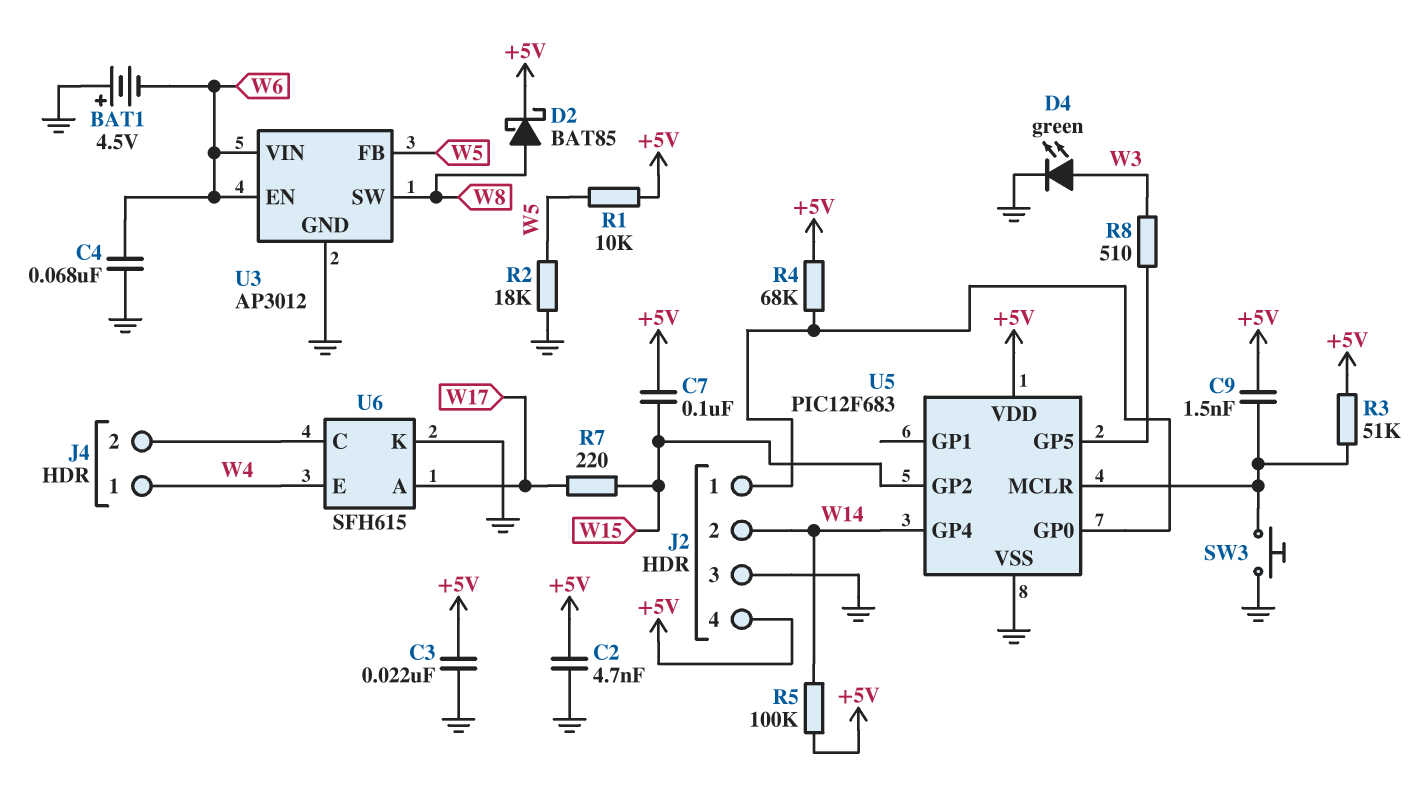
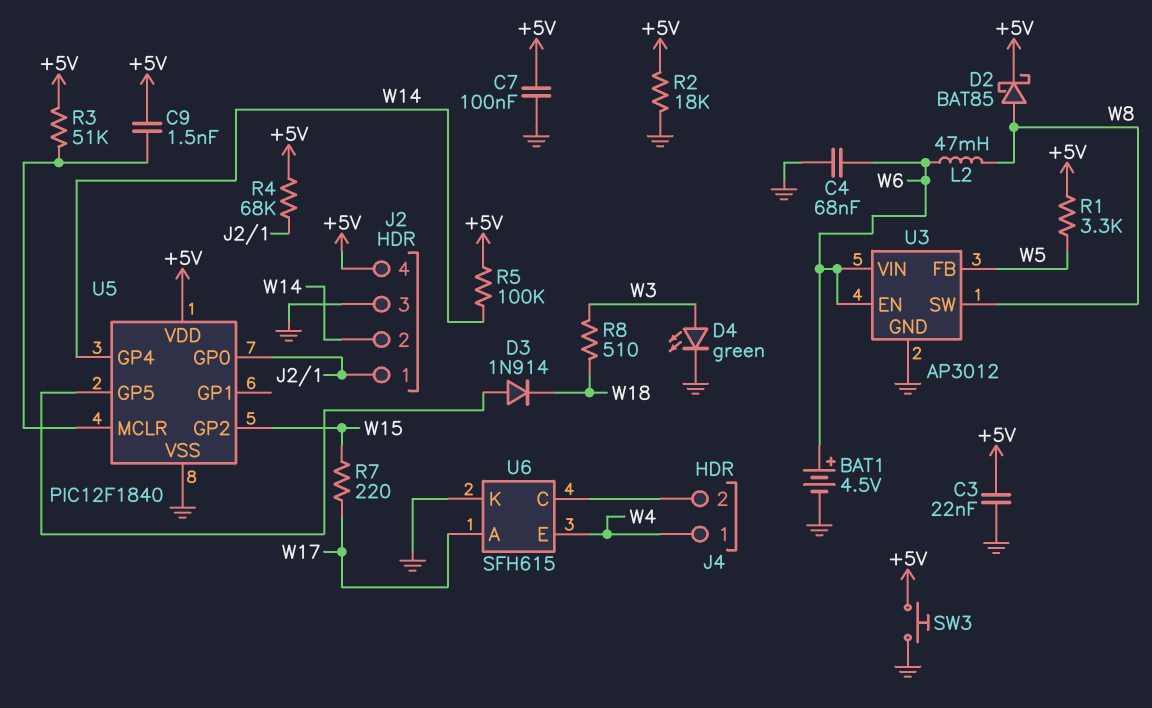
BAT1: 4.5V (plus GND, minus W6) -> 4.5V (plus W6, minus GND)
C2: 4.7nF (+5V, GND) -> none
C7: 100nF (+5V, W15) -> 100nF (+5V, GND)
D3: none -> diode 1N914 (A U5/GP5, K W18)
L2: none -> 47mH (W6, W8)
R1: 10k (+5V, W5) -> 3.3k (+5V, W5)
R2: 18k (GND, W5) -> 18k (+5V, GND)
R8: 510 (U5/GP5, W3) -> 510 (W3, W18)
SW3: button (GND, U5/MCLR) -> button (+5V, GND)
U5: PIC12F683 -> PIC12F1840

